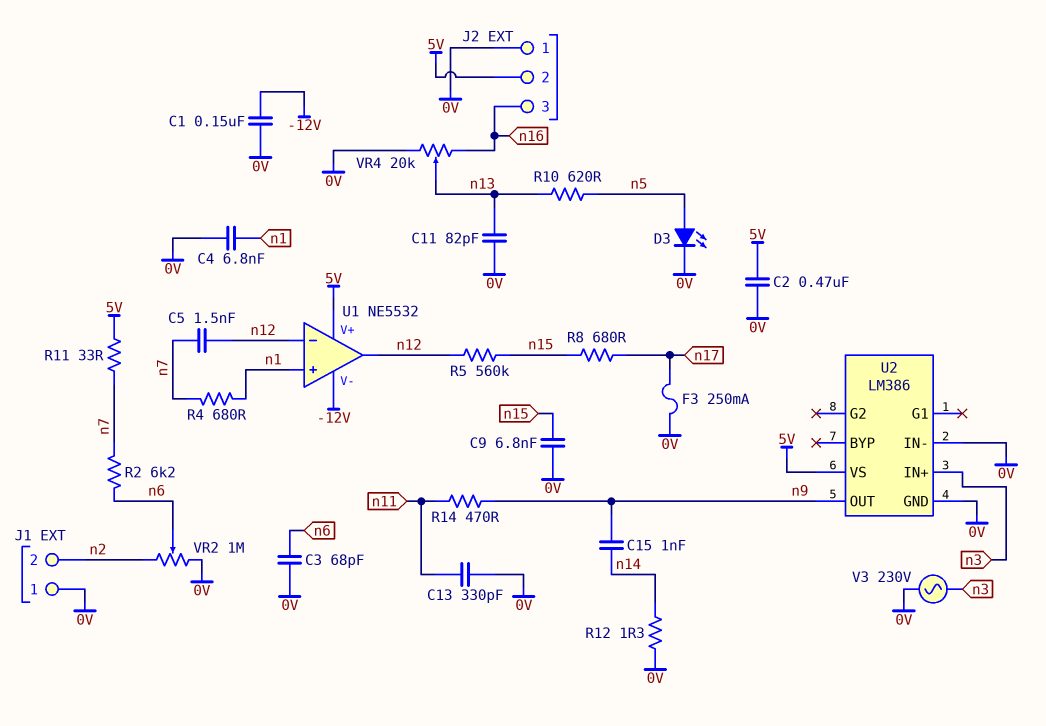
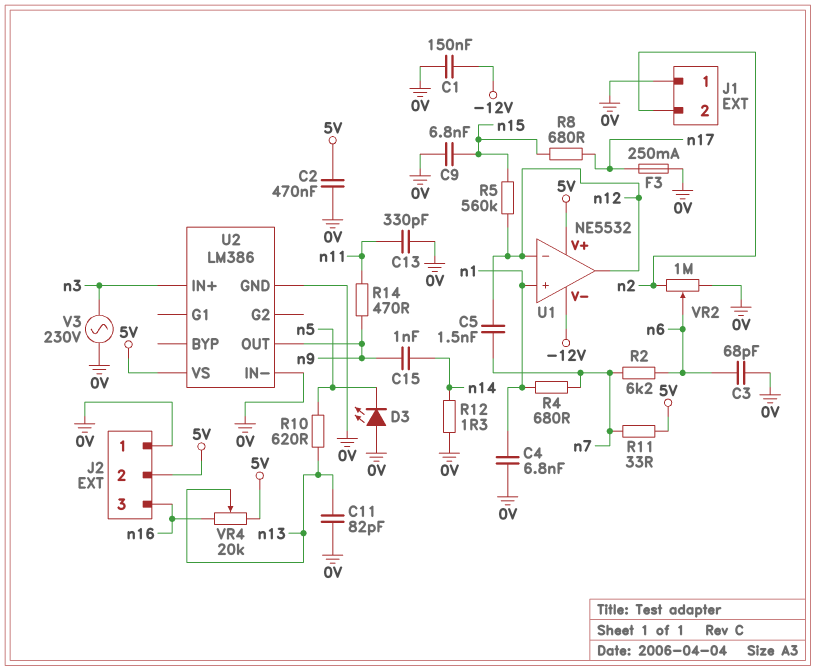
D3: LED (A n5, K 0V) -> LED (A 0V, K n5)
VR4: 20k (0V, n16, wiper n13) -> 20k (5V, n16, wiper n13)

